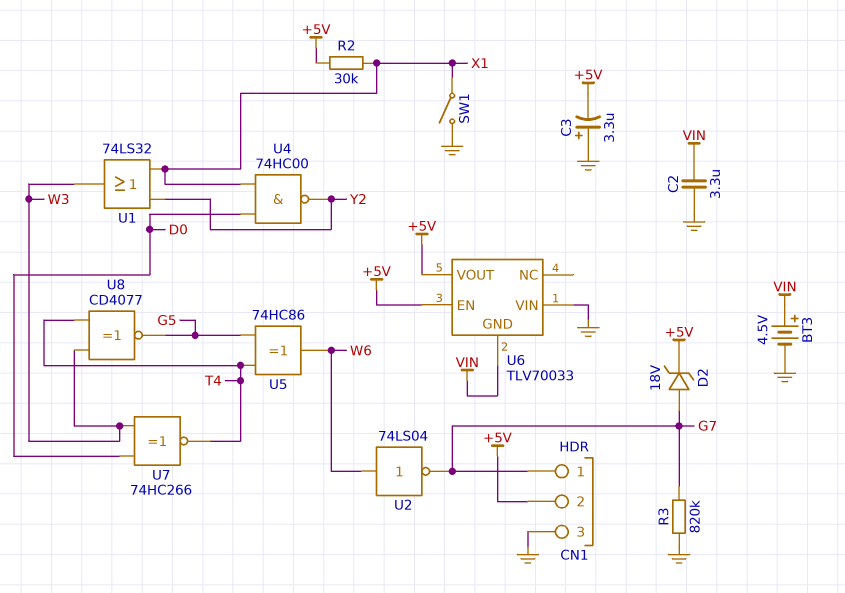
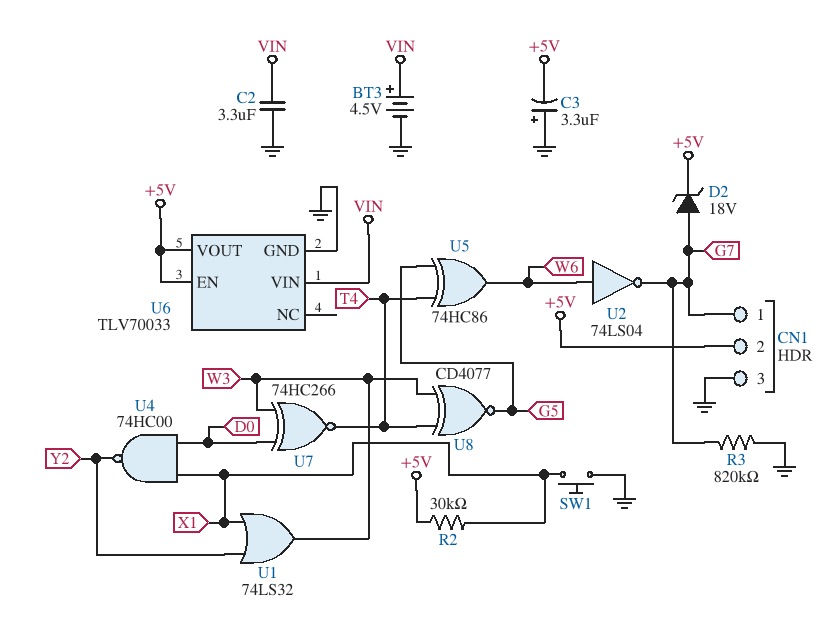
SW1: switch (GND, X1) -> button (GND, X1)
U6 pin GND: VIN -> GND
U6 pin VIN: GND -> VIN

